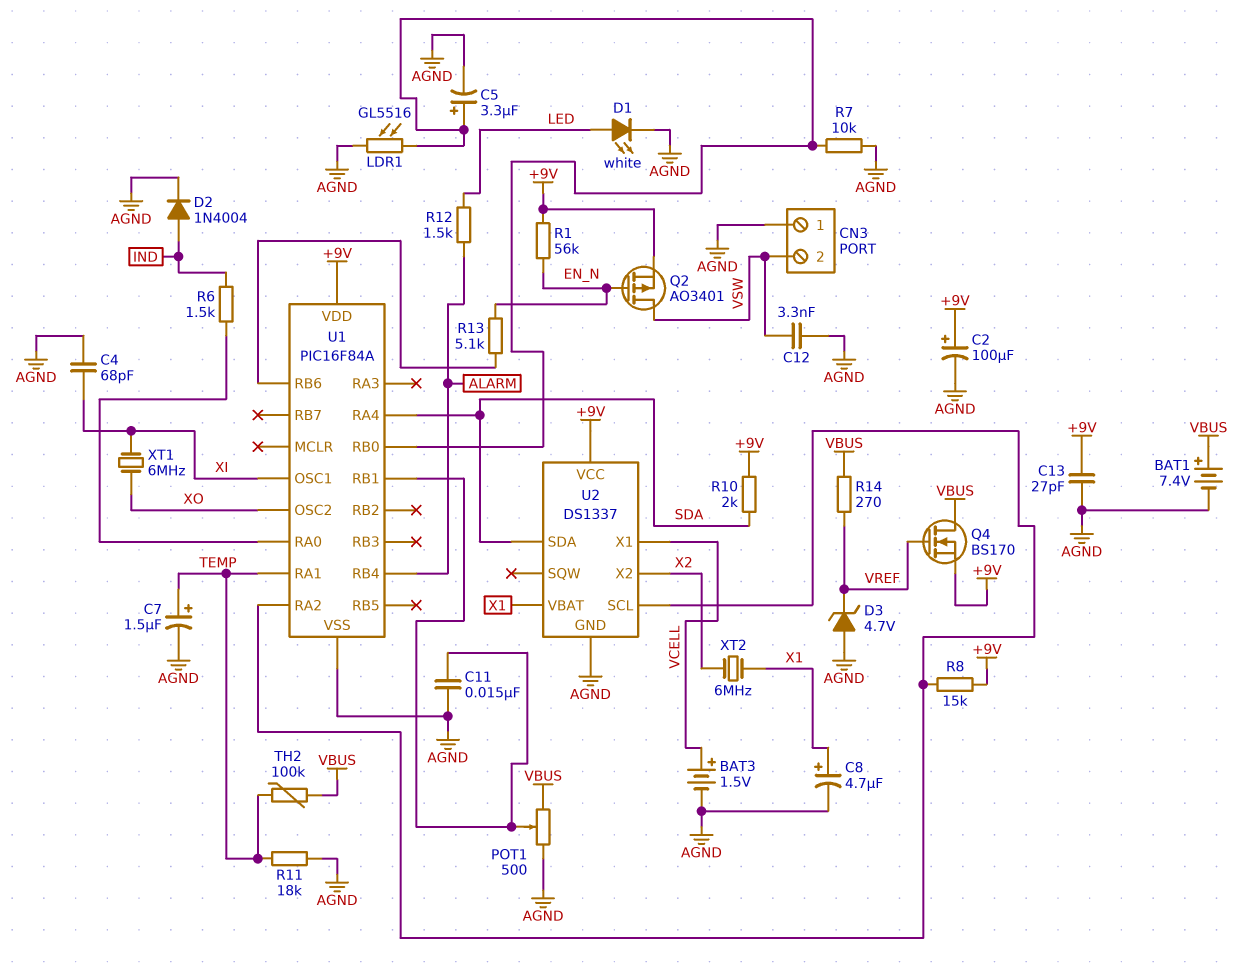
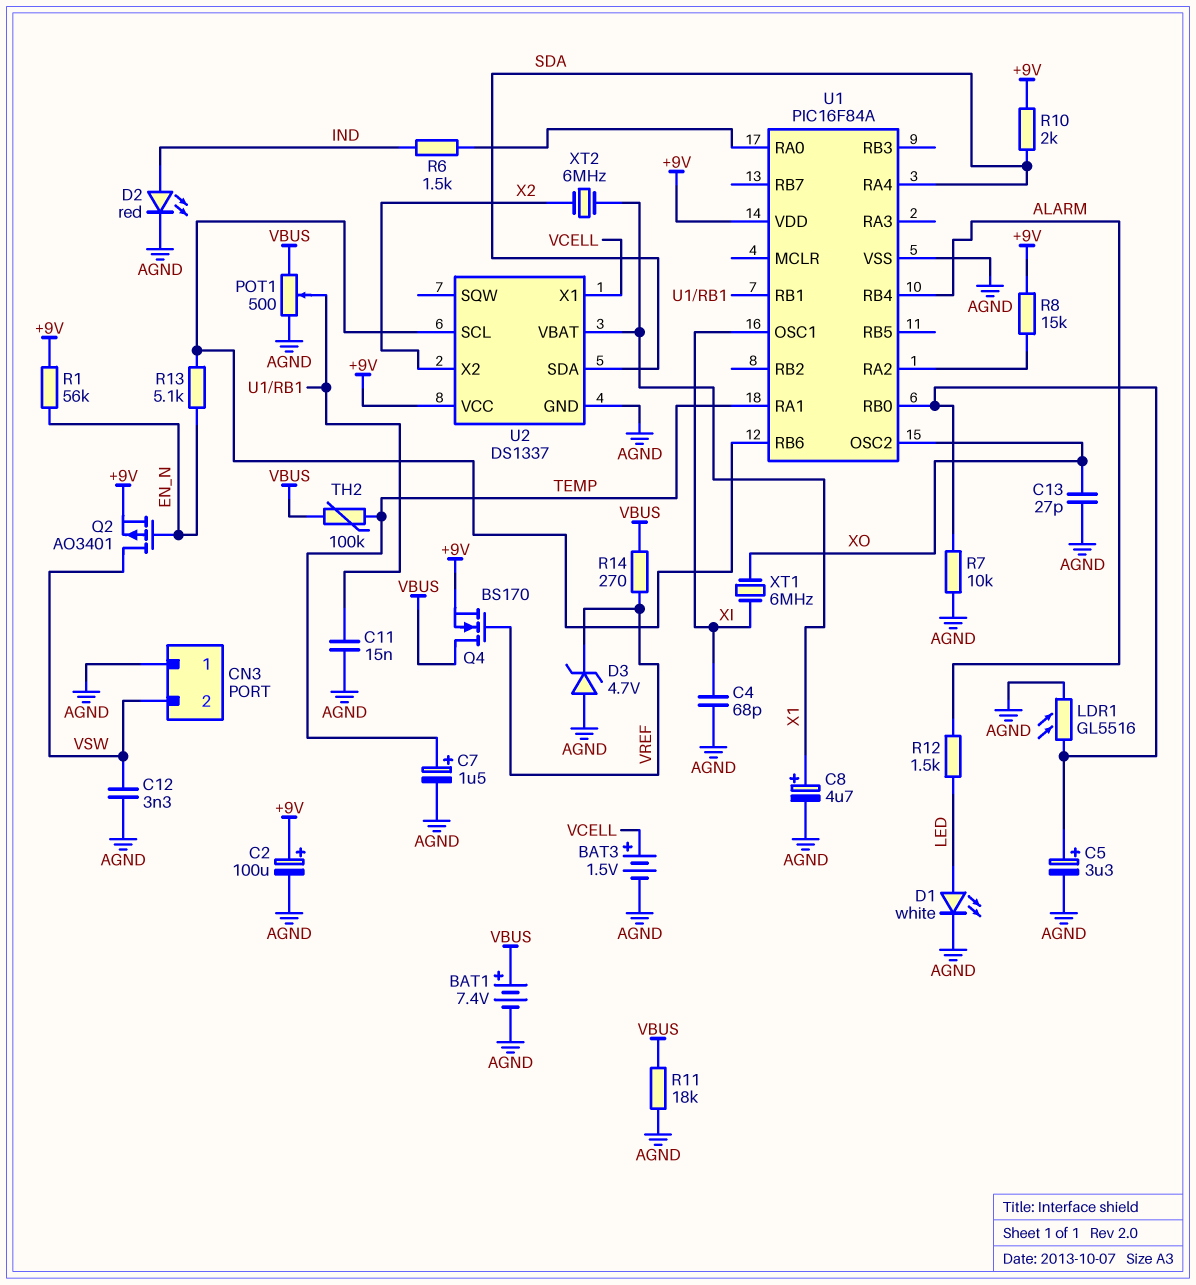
C13: 27pF (+9V, AGND) -> 27pF (AGND, XO)
D2: diode 1N4004 (A IND, K AGND) -> LED red (A IND, K AGND)
R11: 18k (AGND, TEMP) -> 18k (AGND, VBUS)
U2 pin SCL: U1/RA2 -> U1/RB6

